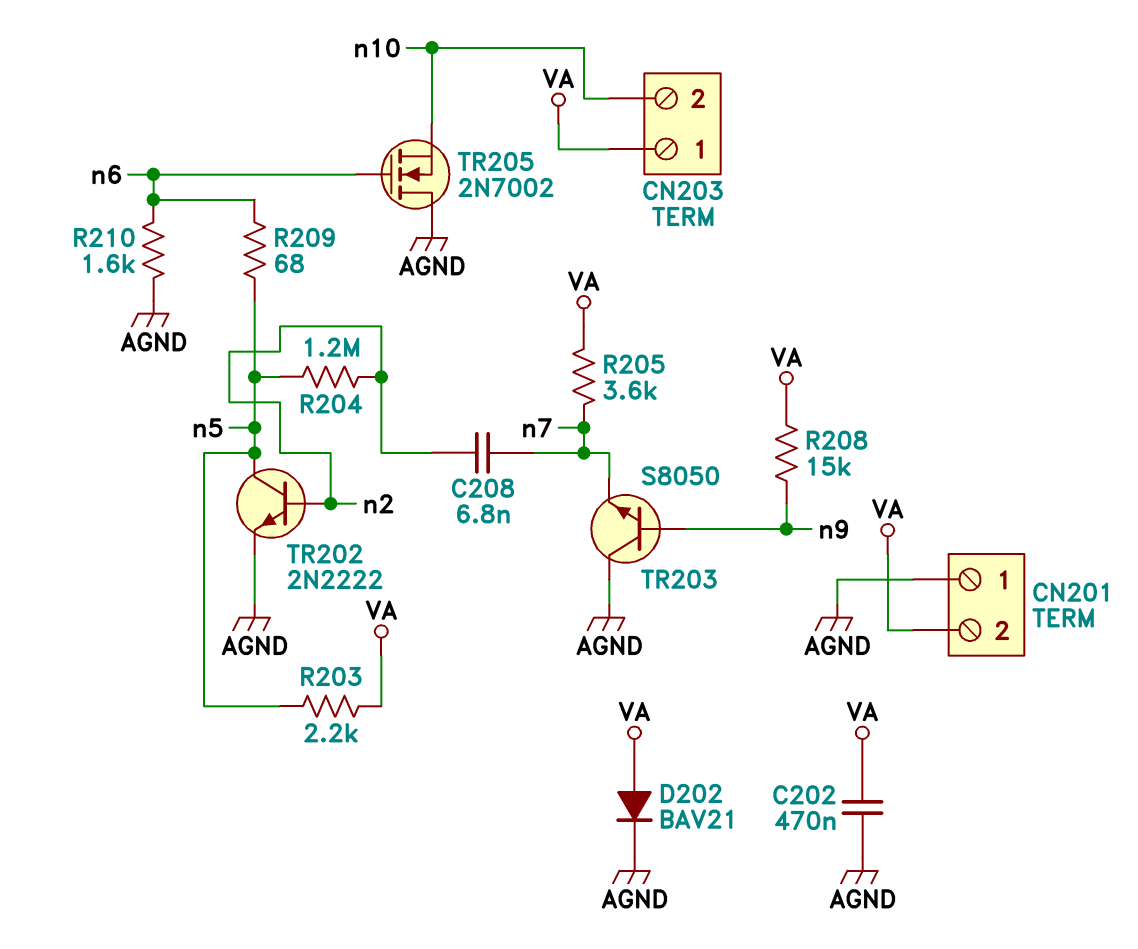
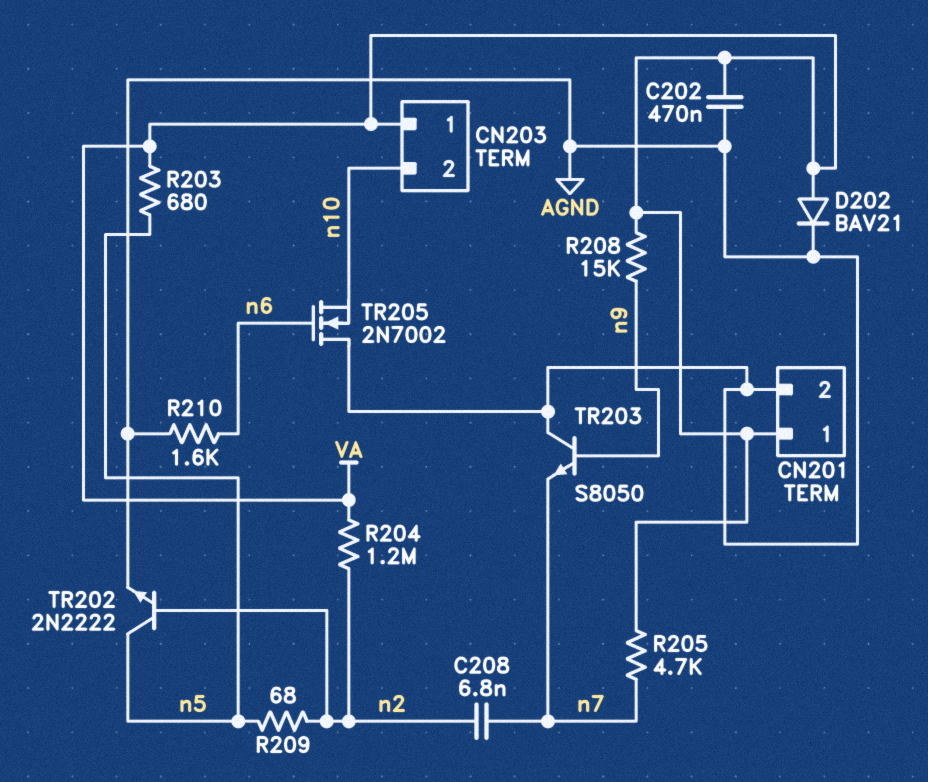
CN201 pin 1: AGND -> VA
CN201 pin 2: VA -> AGND
R203: 2.2k (VA, n5) -> 680 (VA, n5)
R204: 1.2M (n2, n5) -> 1.2M (VA, n2)
R205: 3.6k (VA, n7) -> 4.7k (VA, n7)
R209: 68 (n5, n6) -> 68 (n2, n5)

